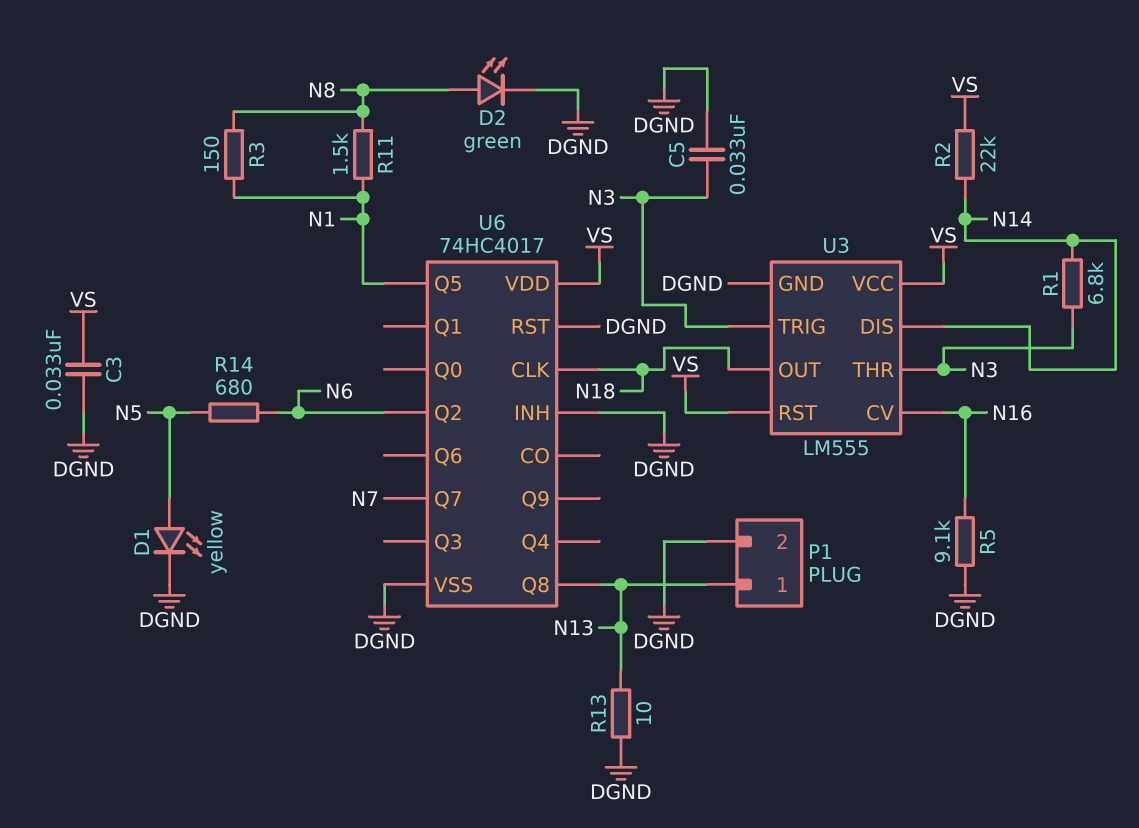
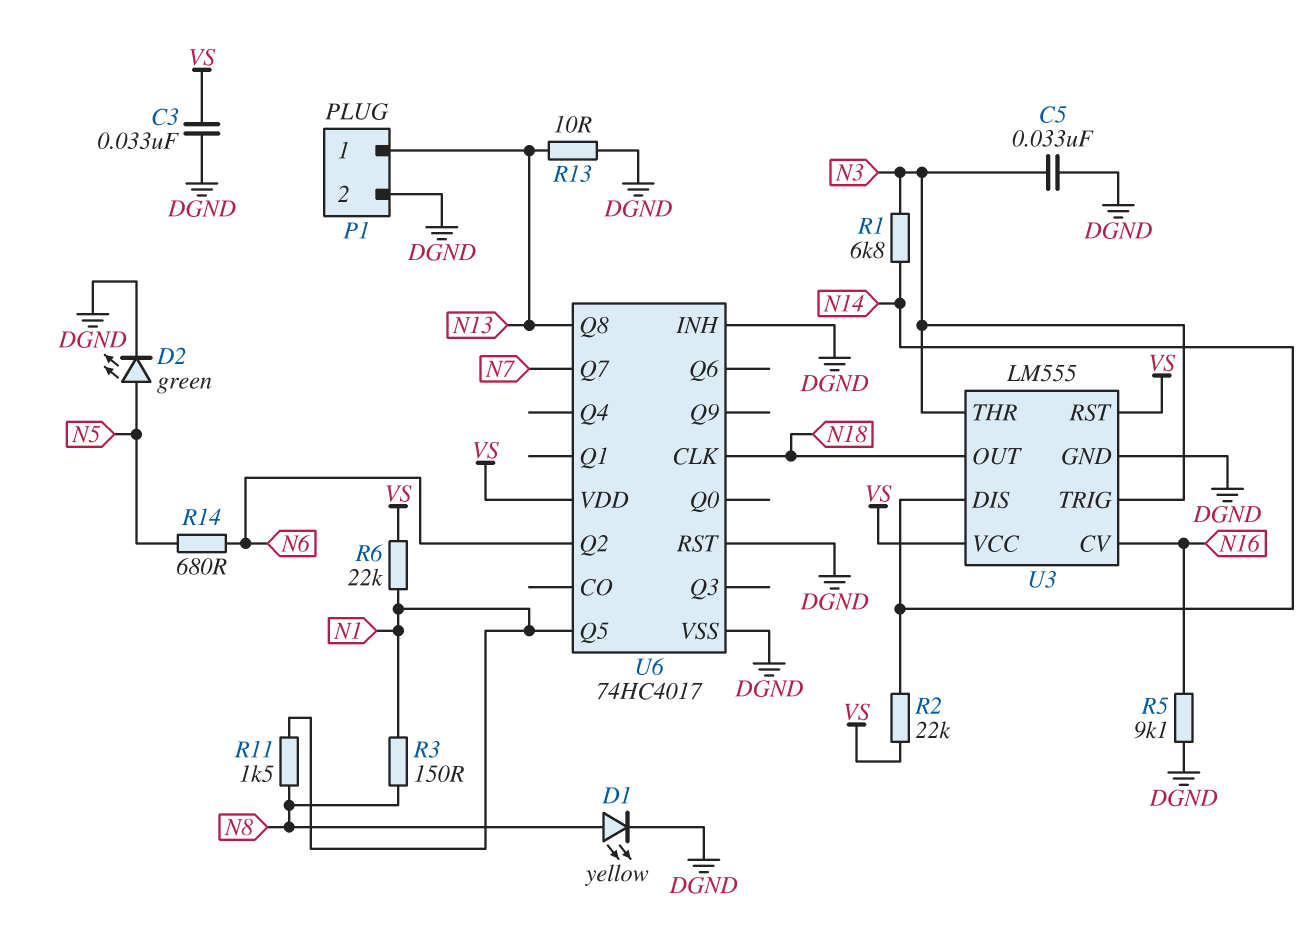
D1: LED yellow (A N5, K DGND) -> LED yellow (A N8, K DGND)
D2: LED green (A N8, K DGND) -> LED green (A N5, K DGND)
R6: none -> 22k (N1, VS)

